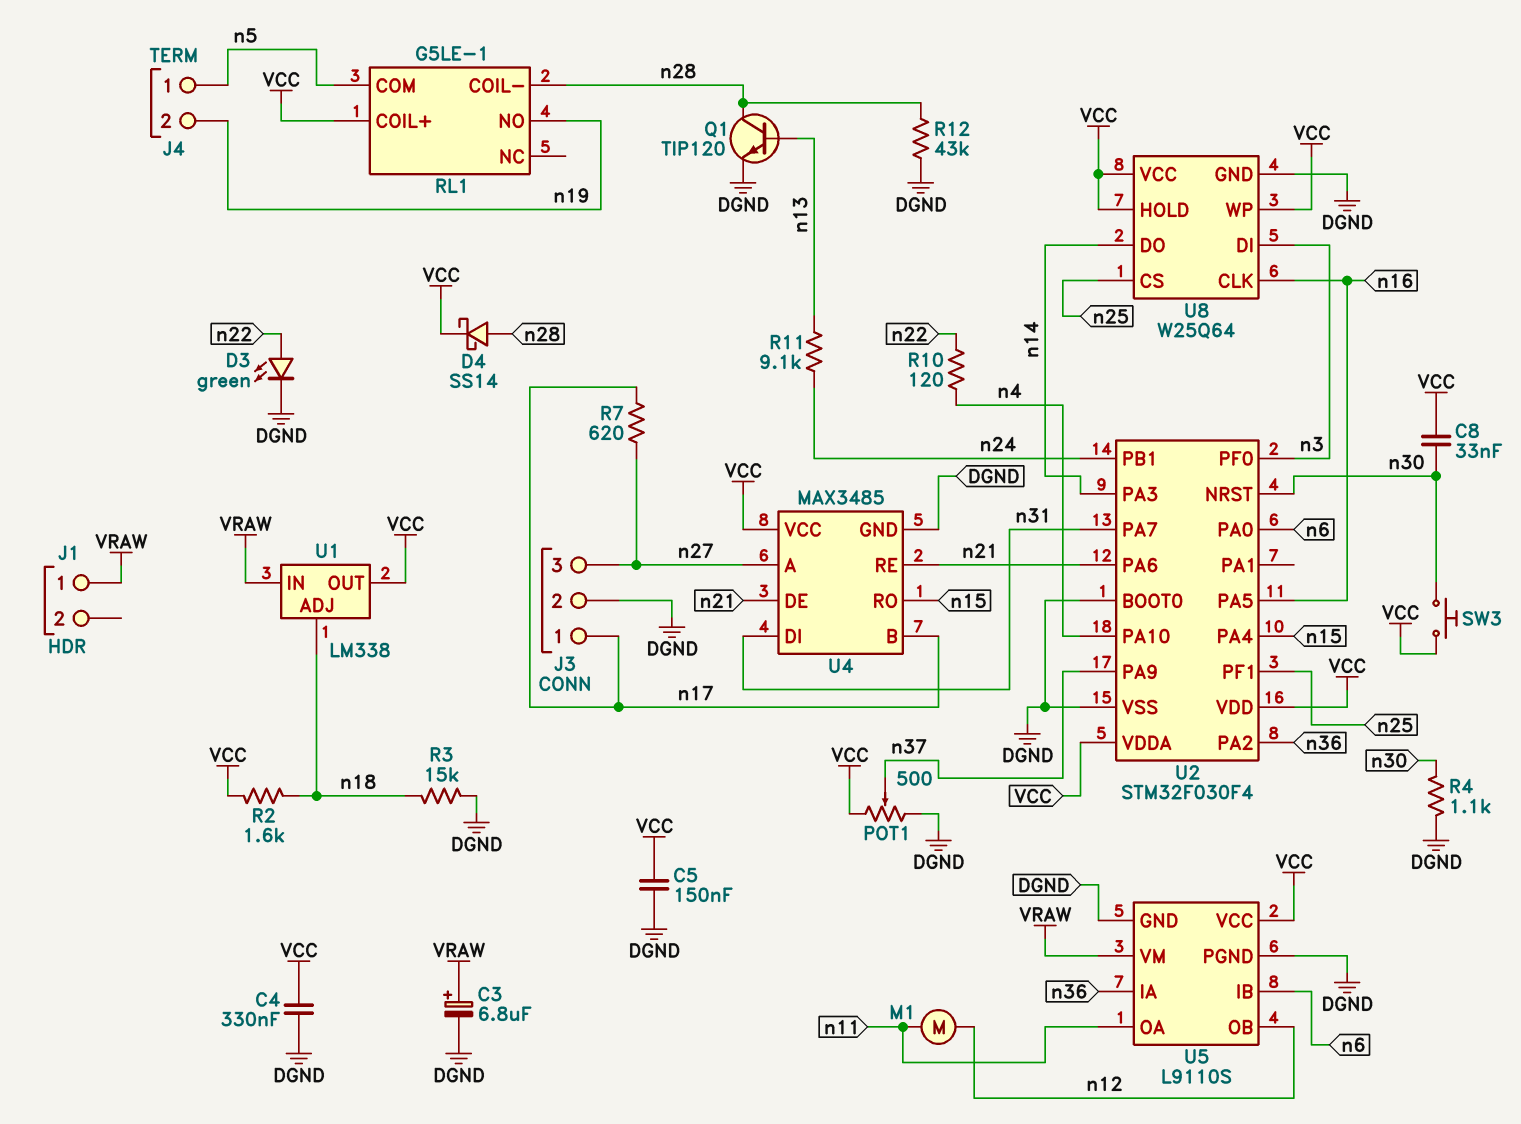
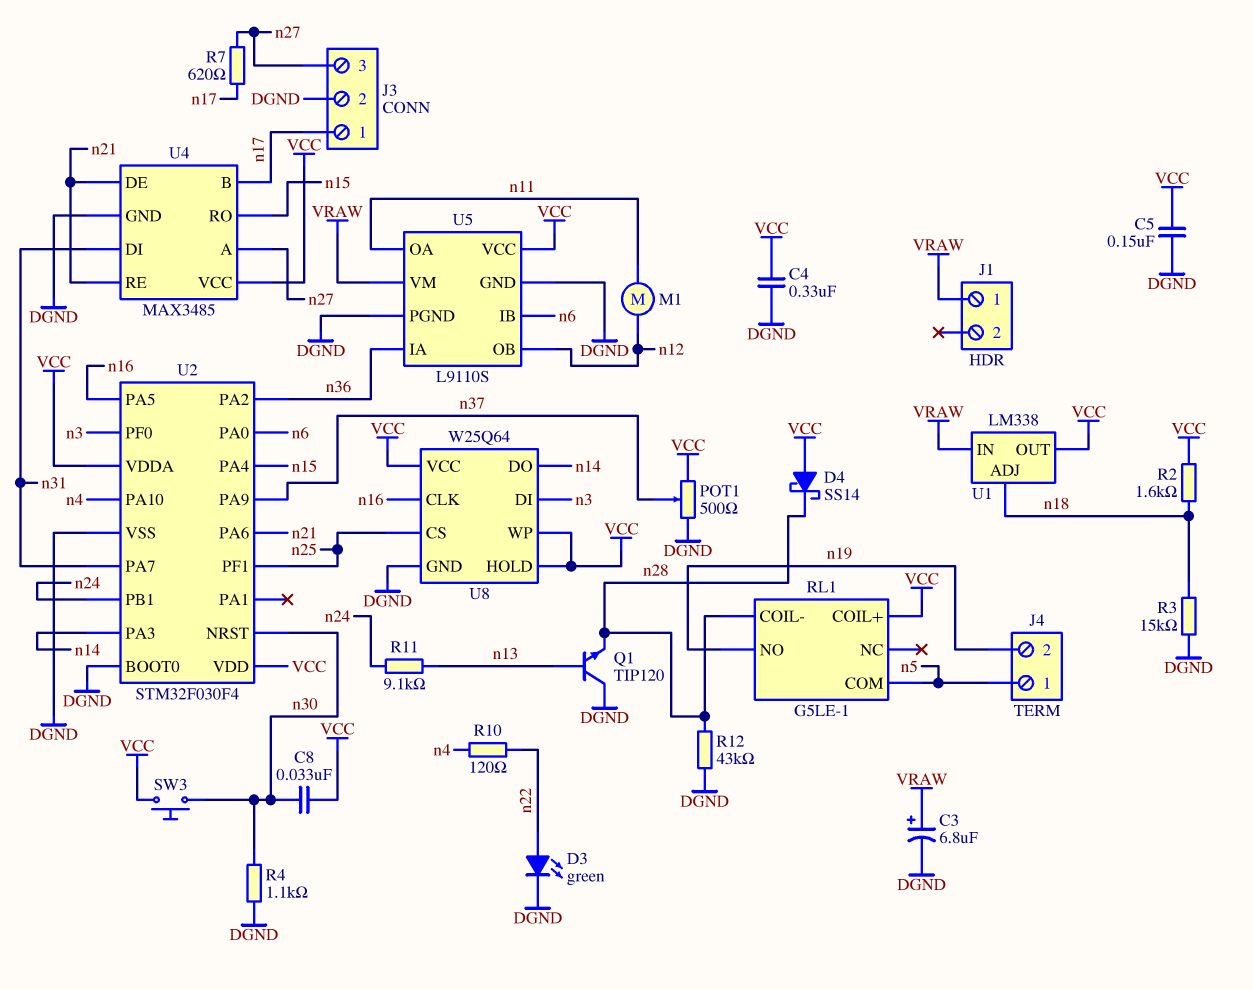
D4: schottky SS14 (A n28, K VCC) -> schottky SS14 (A VCC, K n28)
Q1: NPN TIP120 (B n13, C n28, E DGND) -> NPN TIP120 (B n13, C DGND, E n28)

